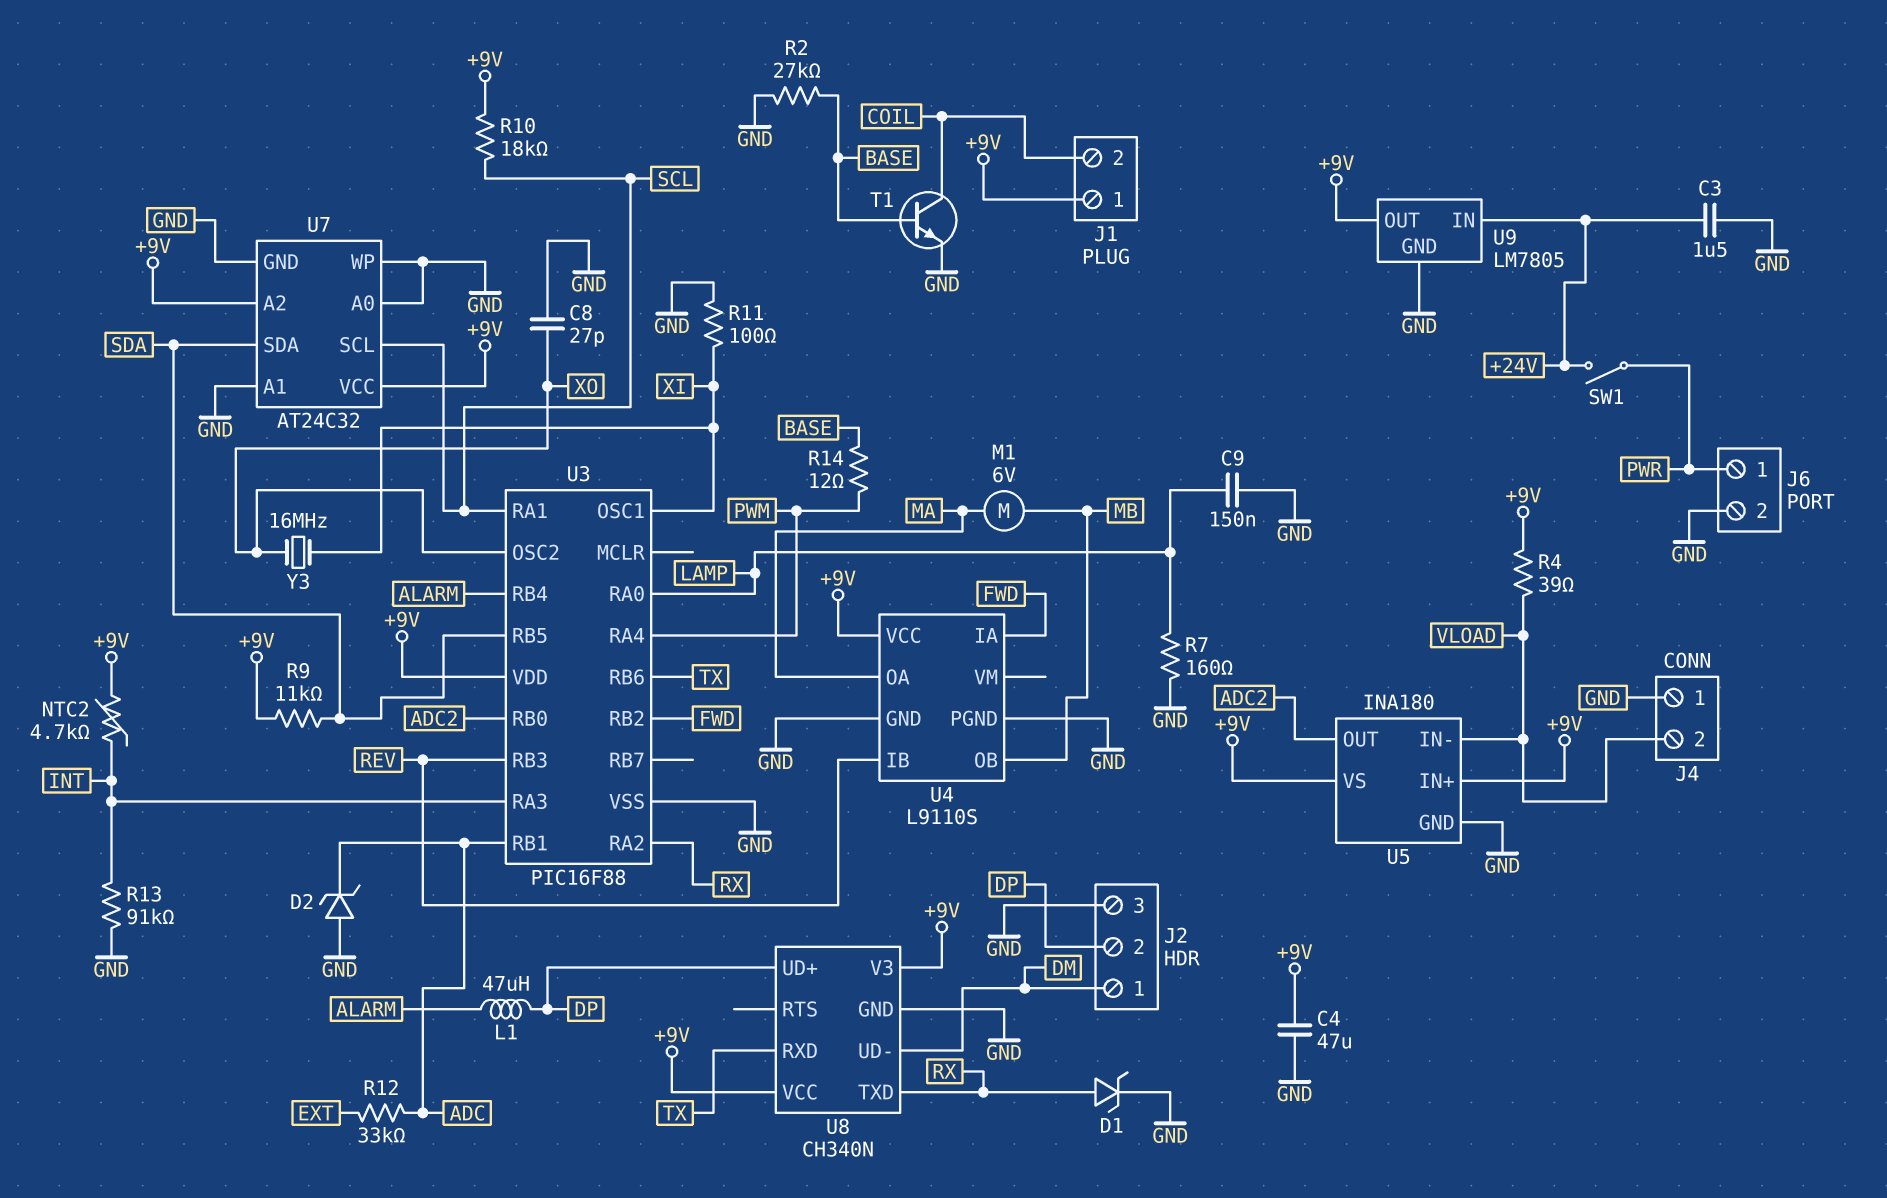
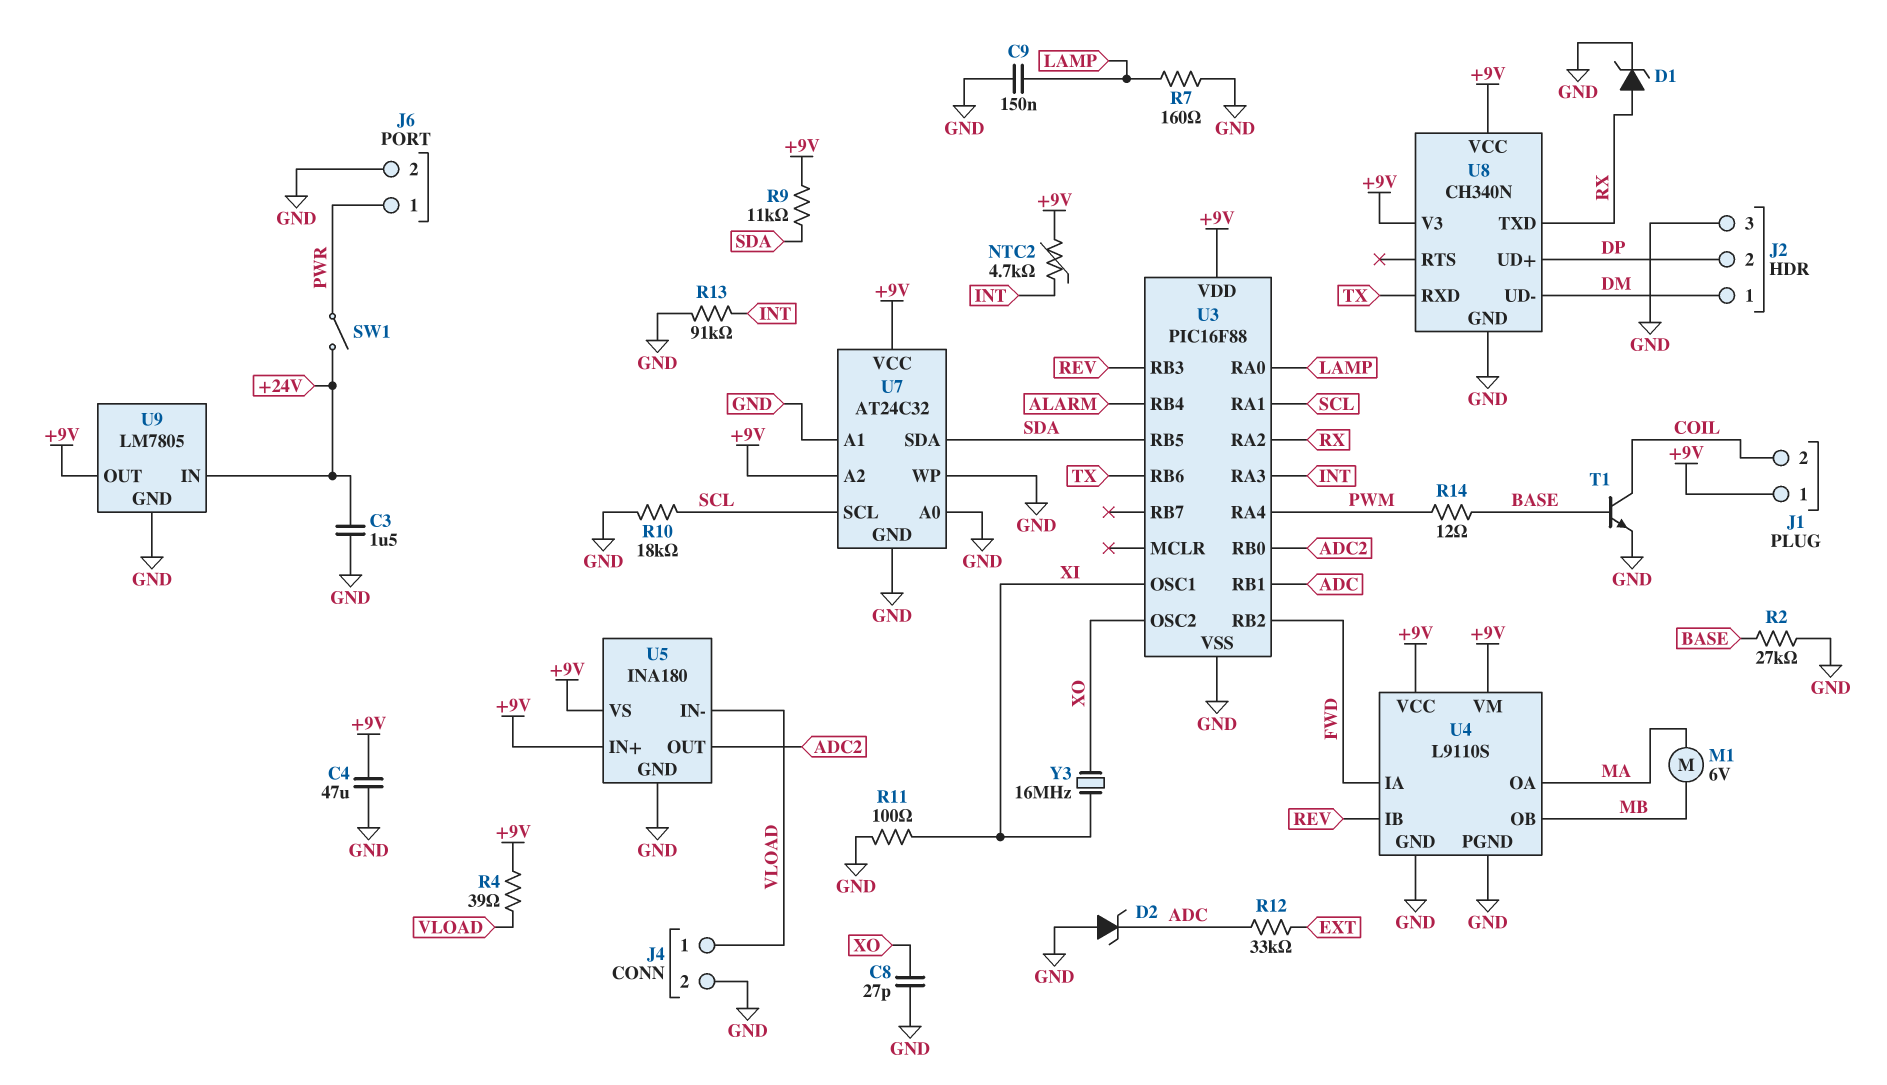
J4 pin 1: GND -> VLOAD
J4 pin 2: VLOAD -> GND
L1: 47uH (ALARM, DP) -> none
R10: 18k (+9V, SCL) -> 18k (GND, SCL)
U4 pin VM: none -> +9V

